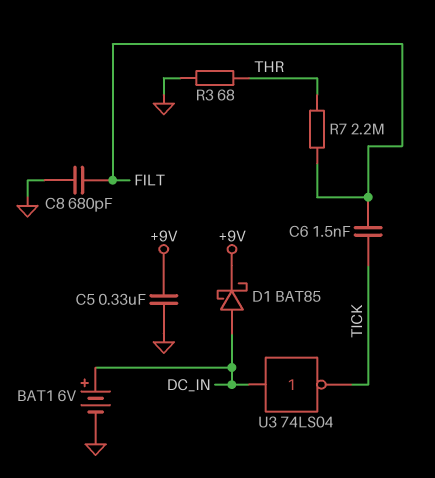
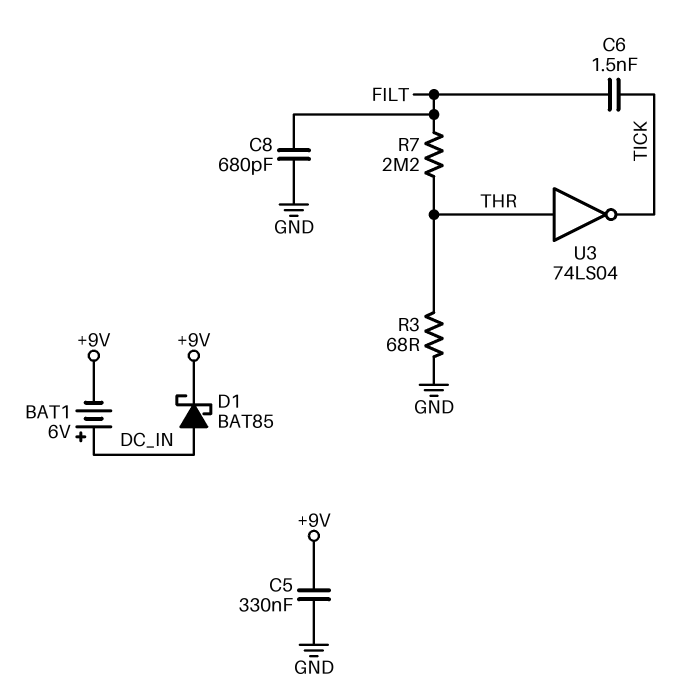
BAT1: 6V (plus DC_IN, minus GND) -> 6V (plus DC_IN, minus +9V)
U3: NOT 74LS04 (in DC_IN, out TICK) -> NOT 74LS04 (in THR, out TICK)

